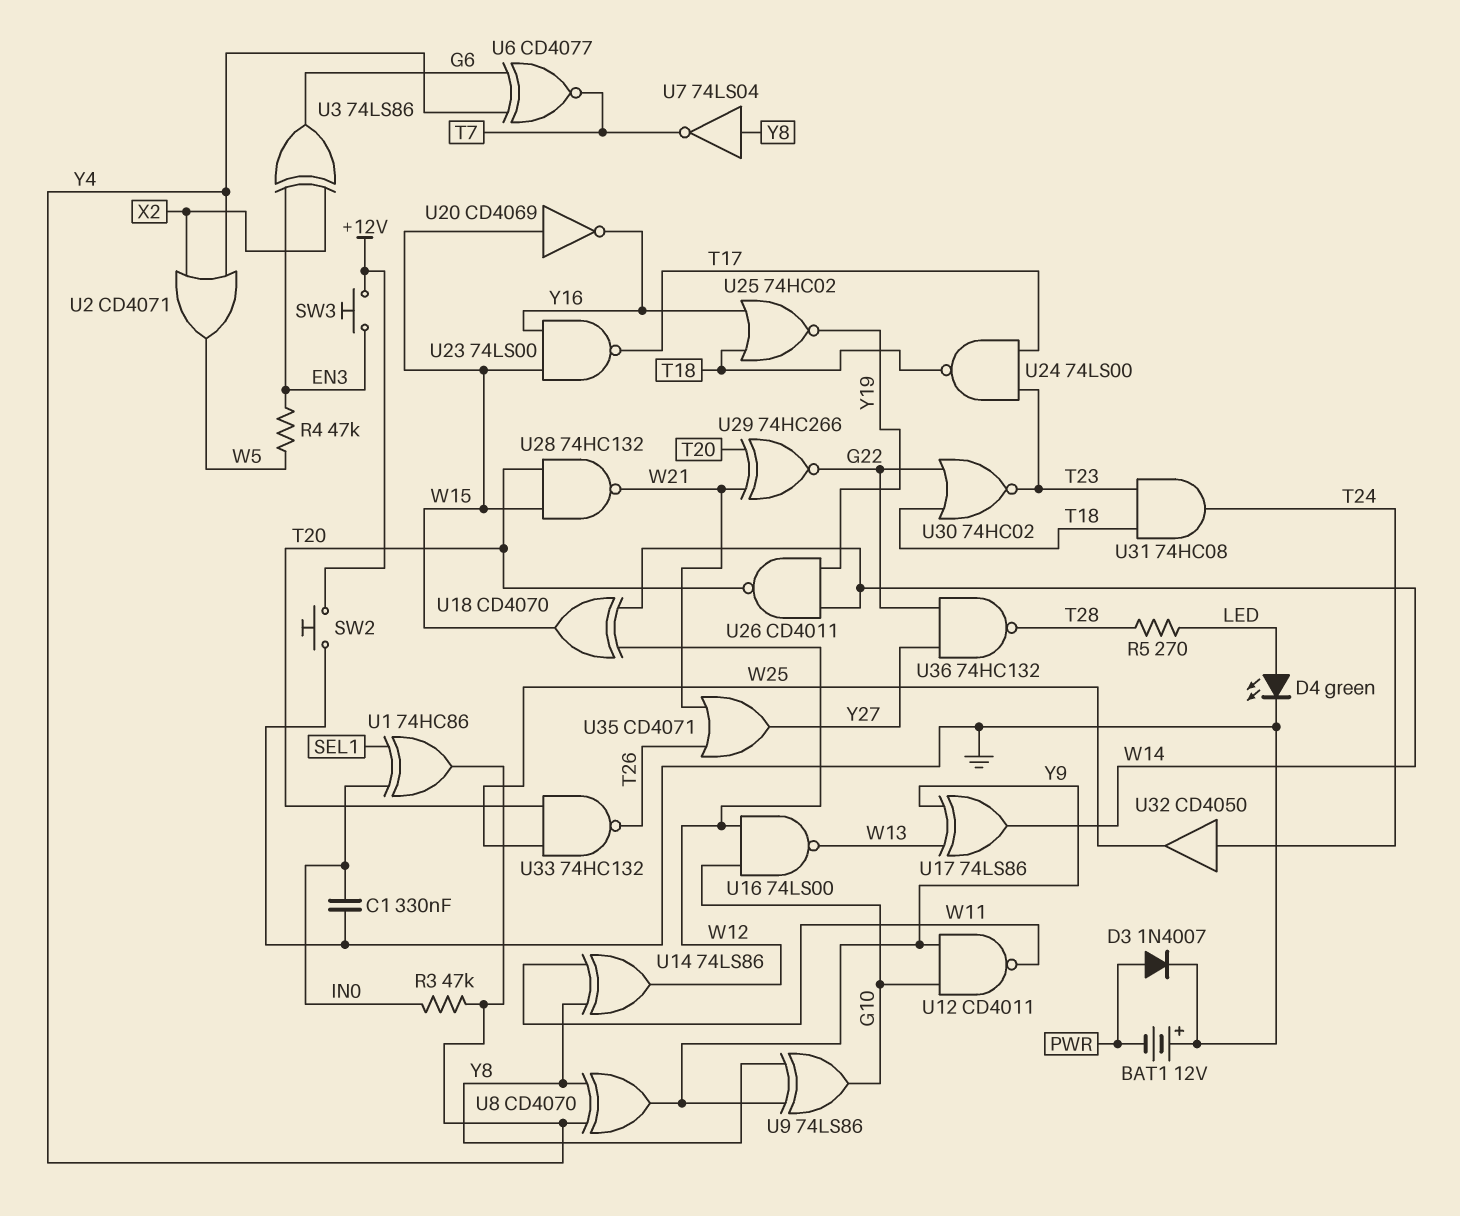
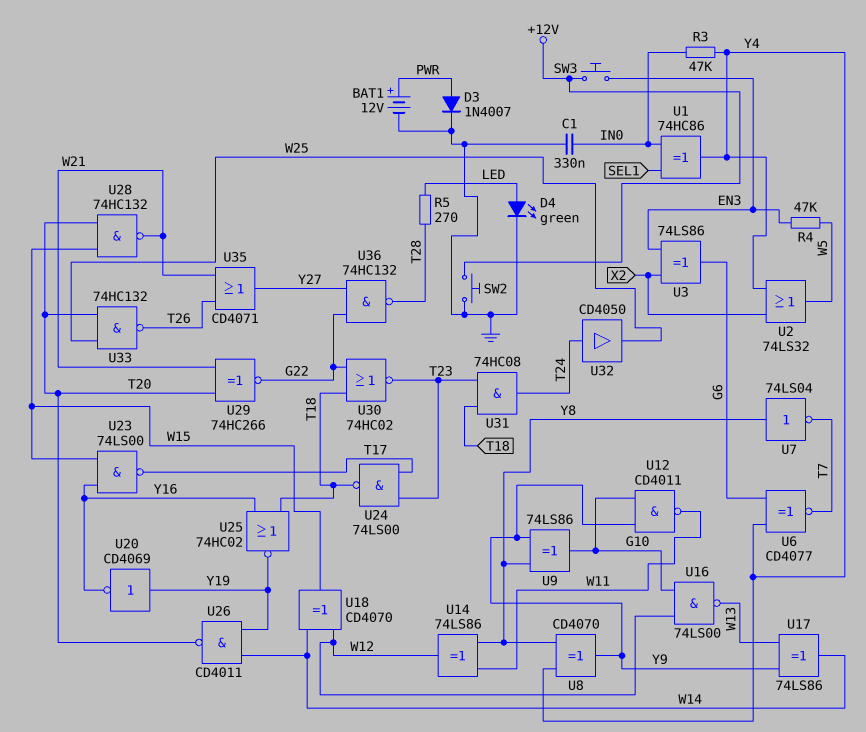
BAT1: 12V (plus GND, minus PWR) -> 12V (plus PWR, minus GND)
U2: OR CD4071 (in X2, in Y4, out W5) -> OR 74LS32 (in X2, in Y4, out W5)
U20: NOT CD4069 (in W15, out Y16) -> NOT CD4069 (in Y19, out Y16)

